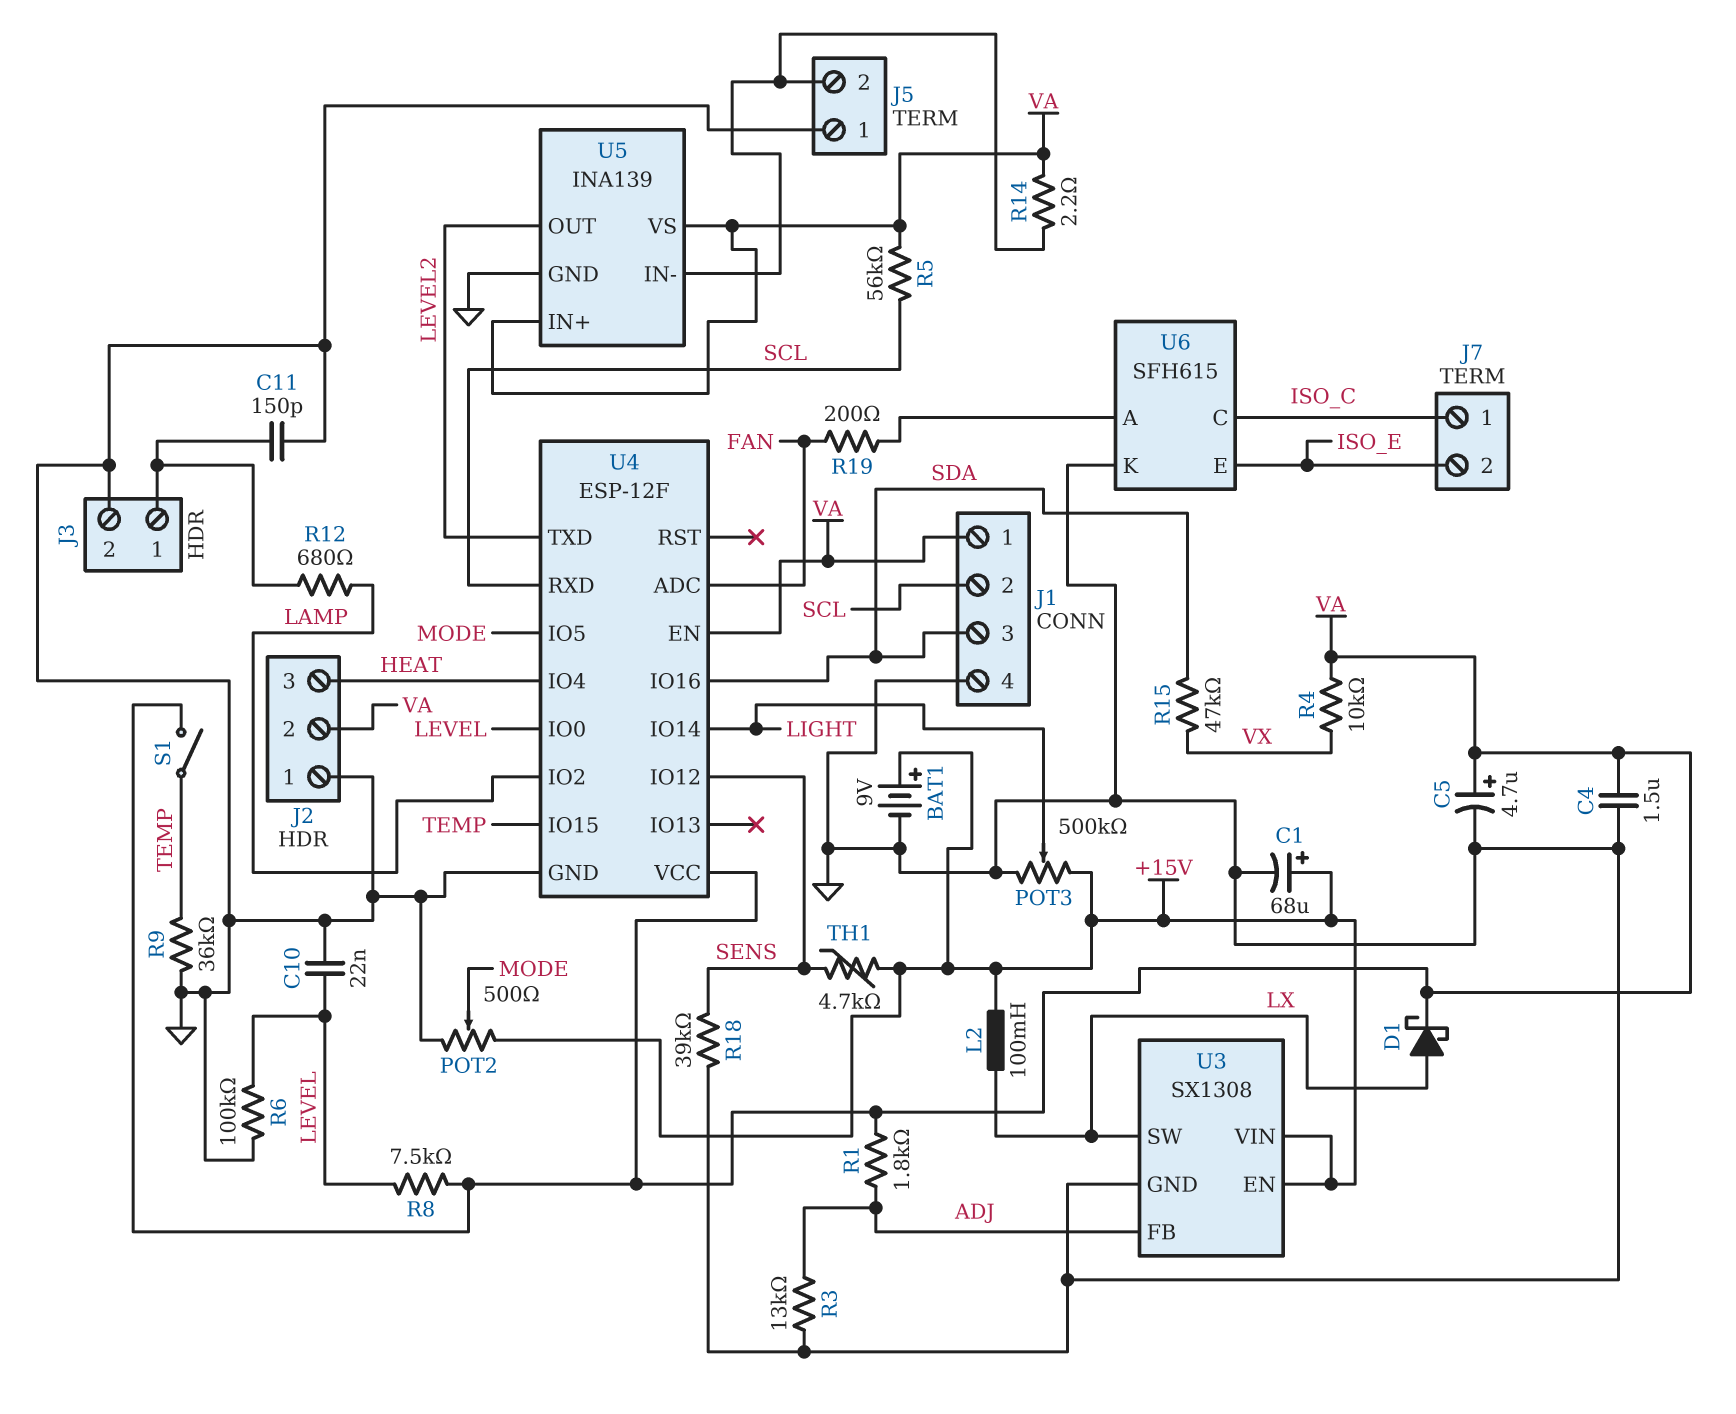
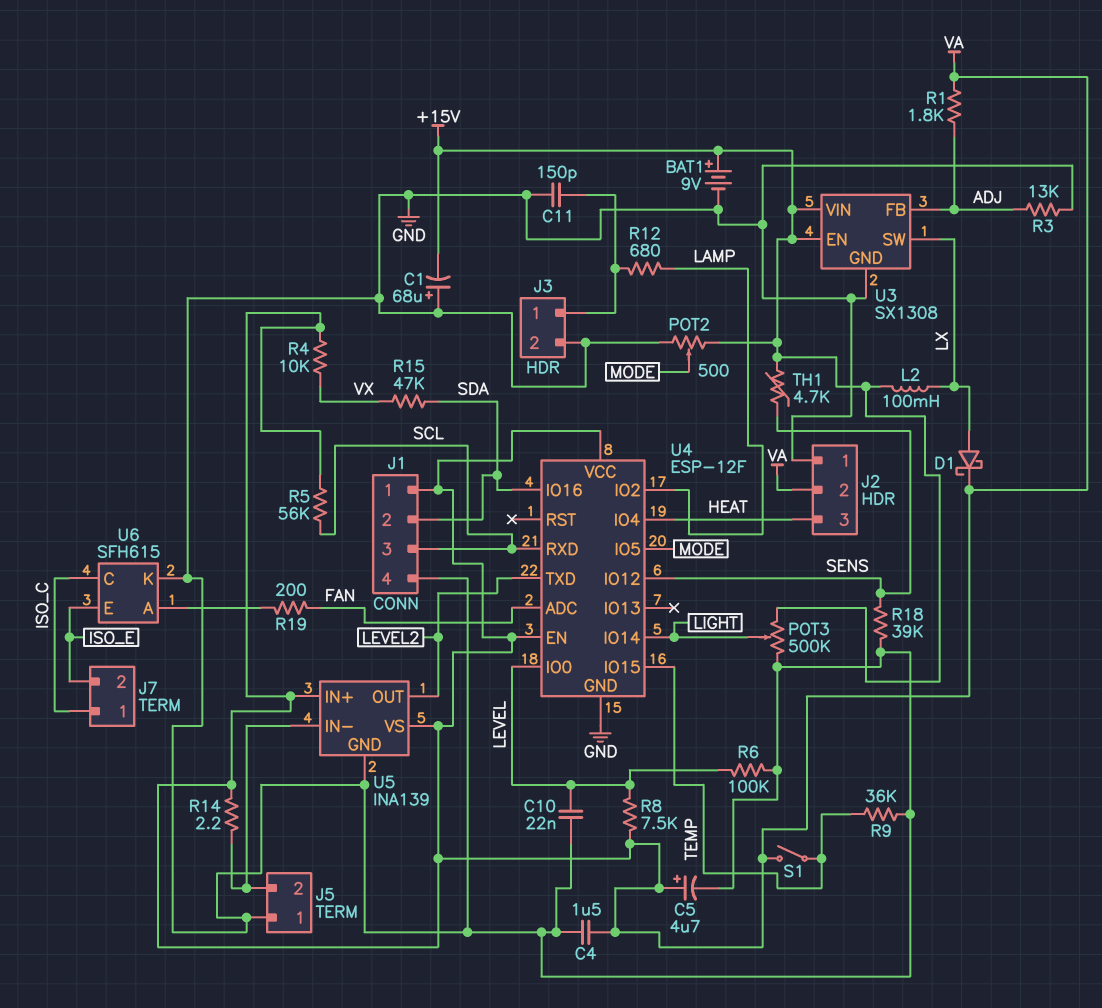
C1: 68uF (plus +15V, minus GND) -> 68uF (plus GND, minus +15V)
J1 pin 2: SCL -> SDA
J1 pin 3: SDA -> SCL

